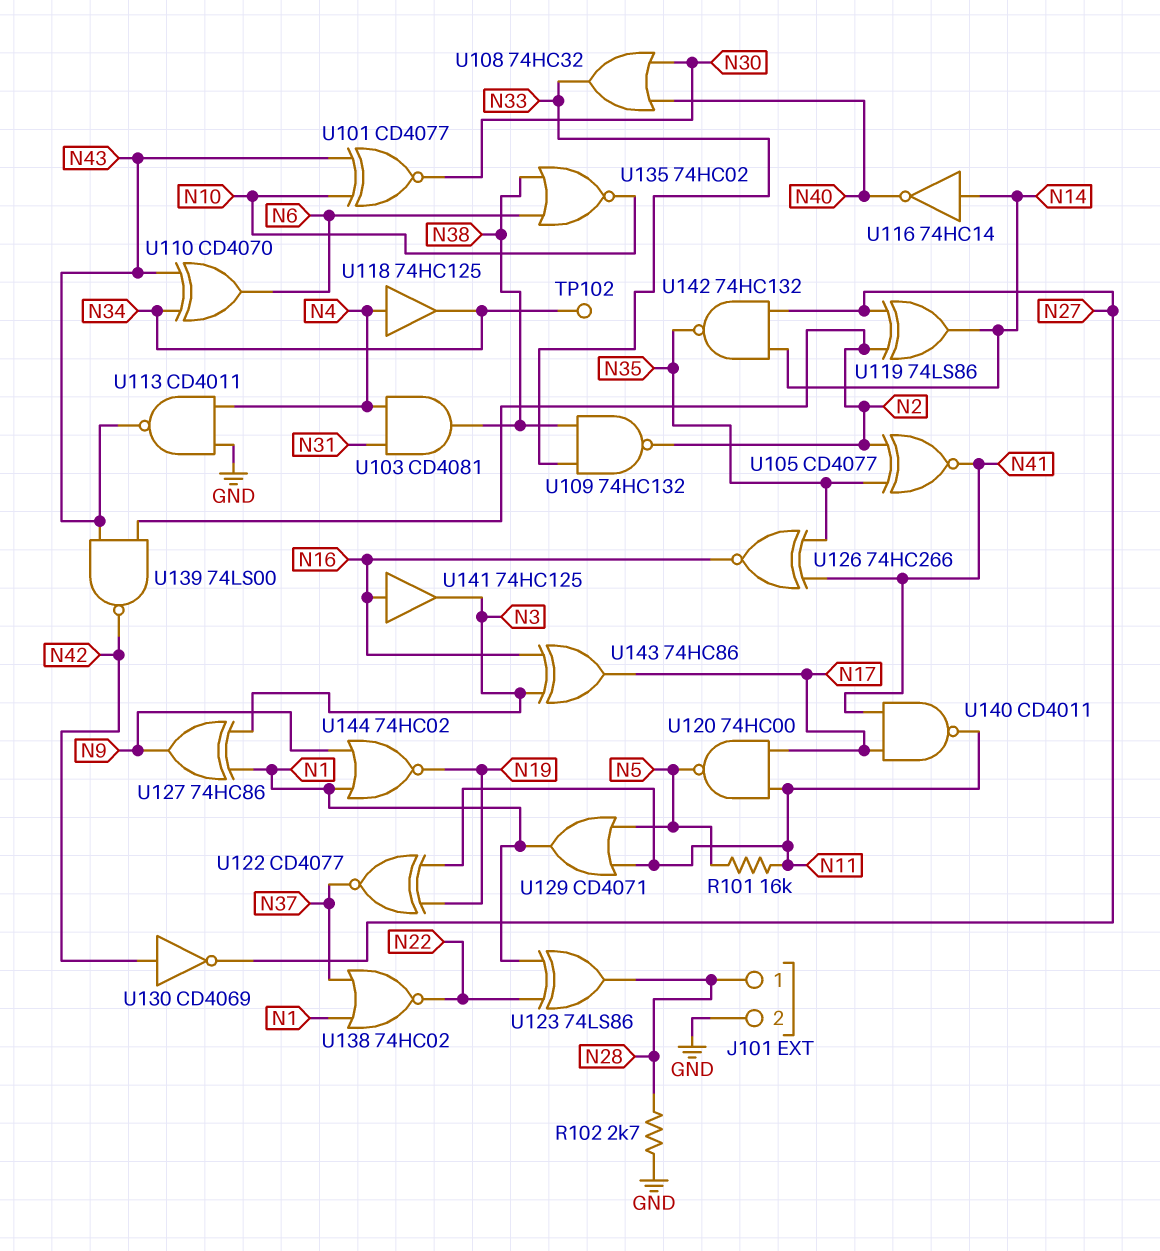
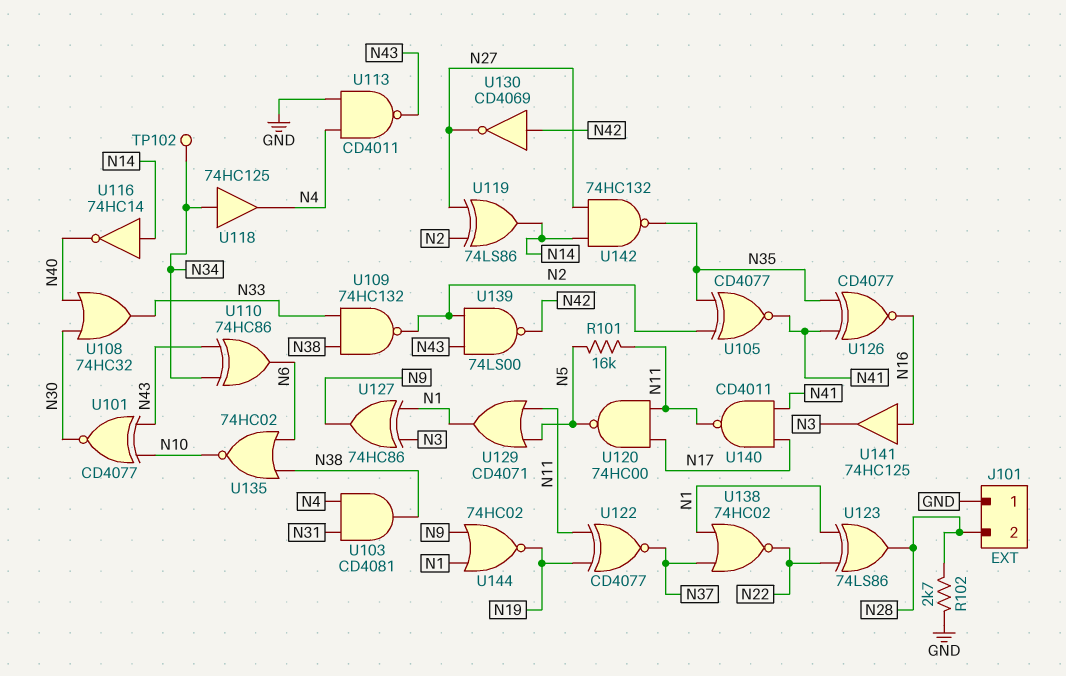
J101 pin 1: N28 -> GND
J101 pin 2: GND -> N28
U110: XOR CD4070 (in N34, in N43, out N6) -> XOR 74HC86 (in N34, in N43, out N6)
U118: buffer 74HC125 (in N4, out N34) -> buffer 74HC125 (in N34, out N4)
U126: XNOR 74HC266 (in N35, in N41, out N16) -> XNOR CD4077 (in N35, in N41, out N16)
U143: XOR 74HC86 (in N3, in N16, out N17) -> none

